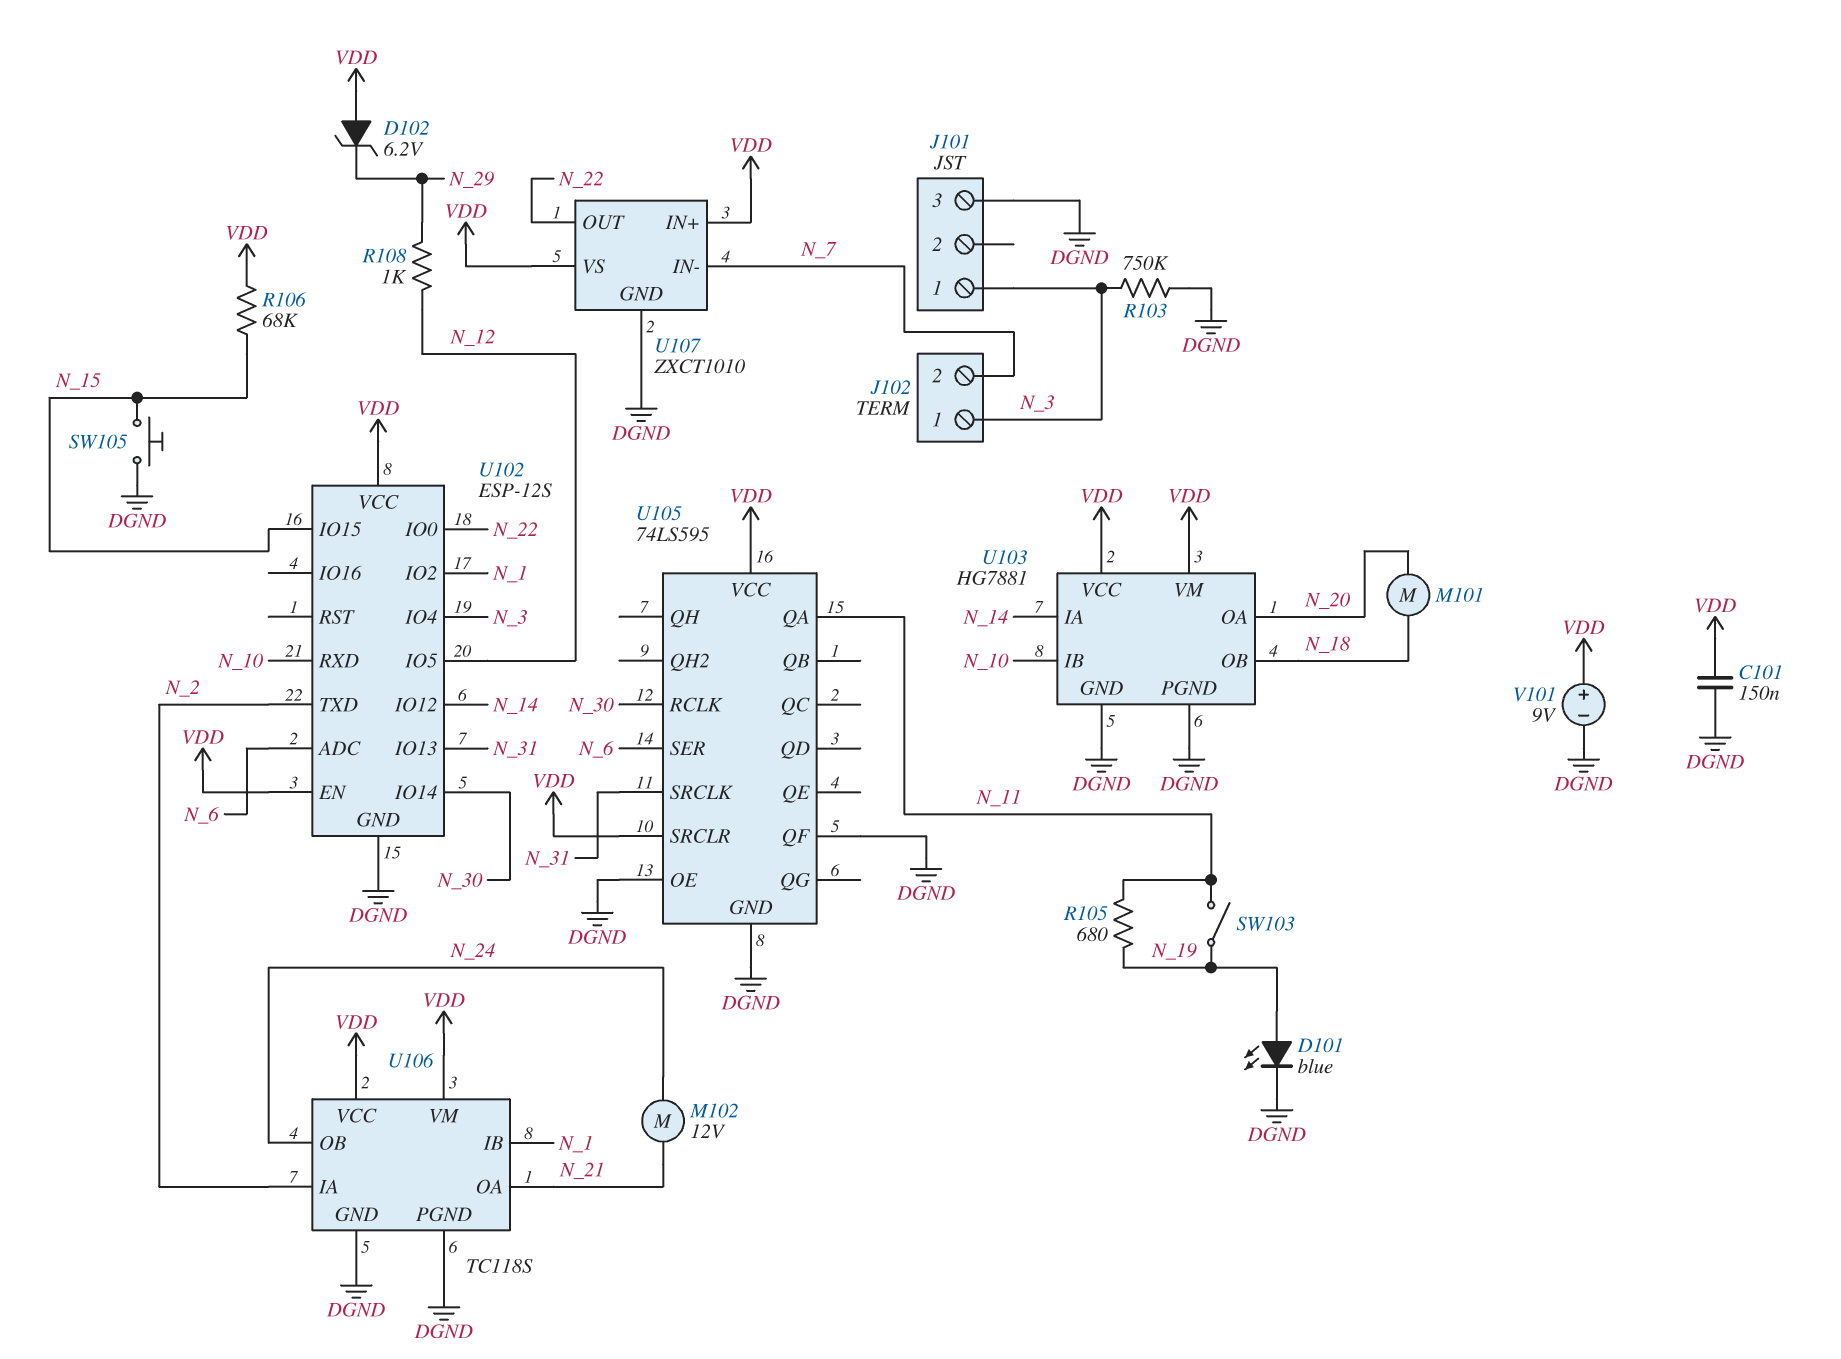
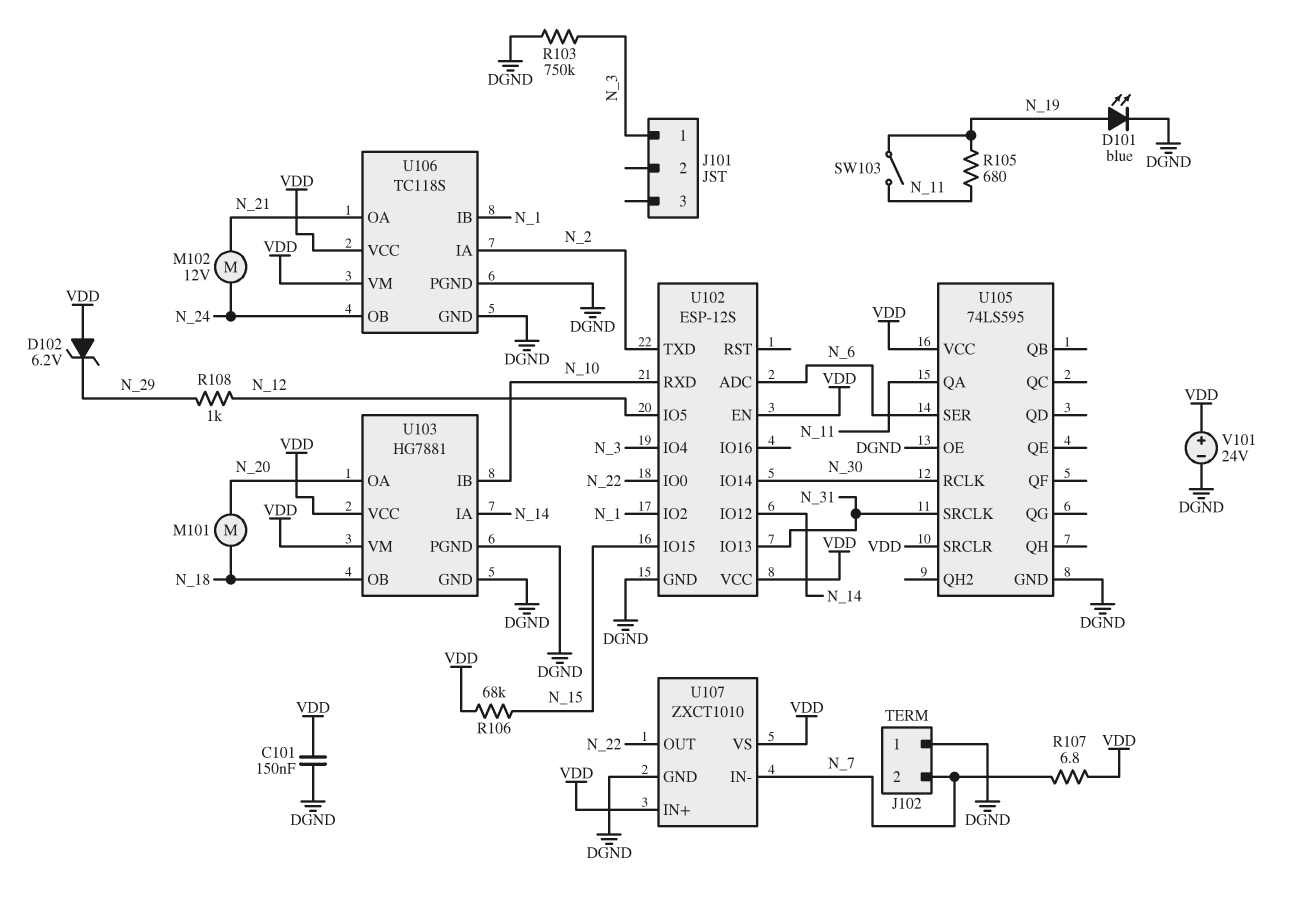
J101 pin 3: DGND -> none
J102 pin 1: N_3 -> DGND
R107: none -> 6.8 (N_7, VDD)
SW105: button (DGND, N_15) -> none
U105 pin QF: DGND -> none
V101: 9V (plus VDD, minus DGND) -> 24V (plus VDD, minus DGND)

